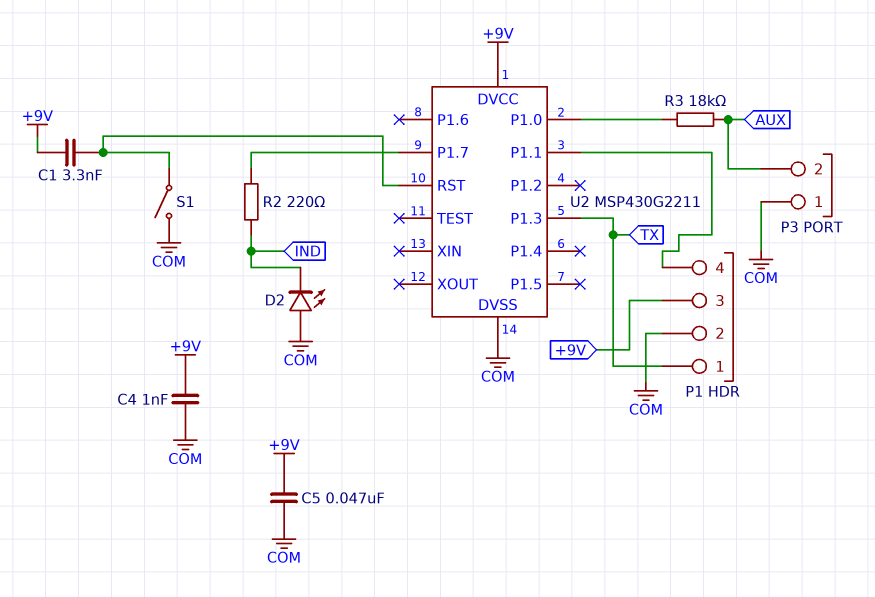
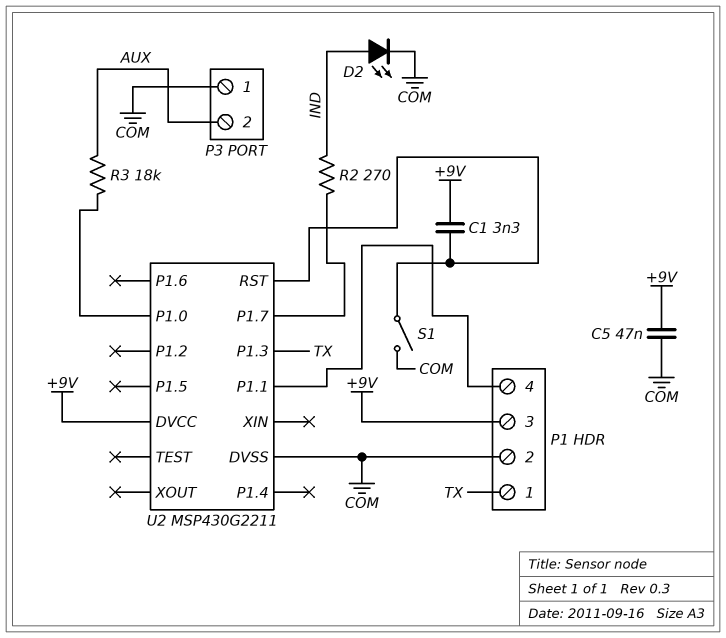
C4: 1nF (+9V, COM) -> none
D2: LED (A COM, K IND) -> LED (A IND, K COM)
R2: 220 (IND, U2/P1.7) -> 270 (IND, U2/P1.7)

